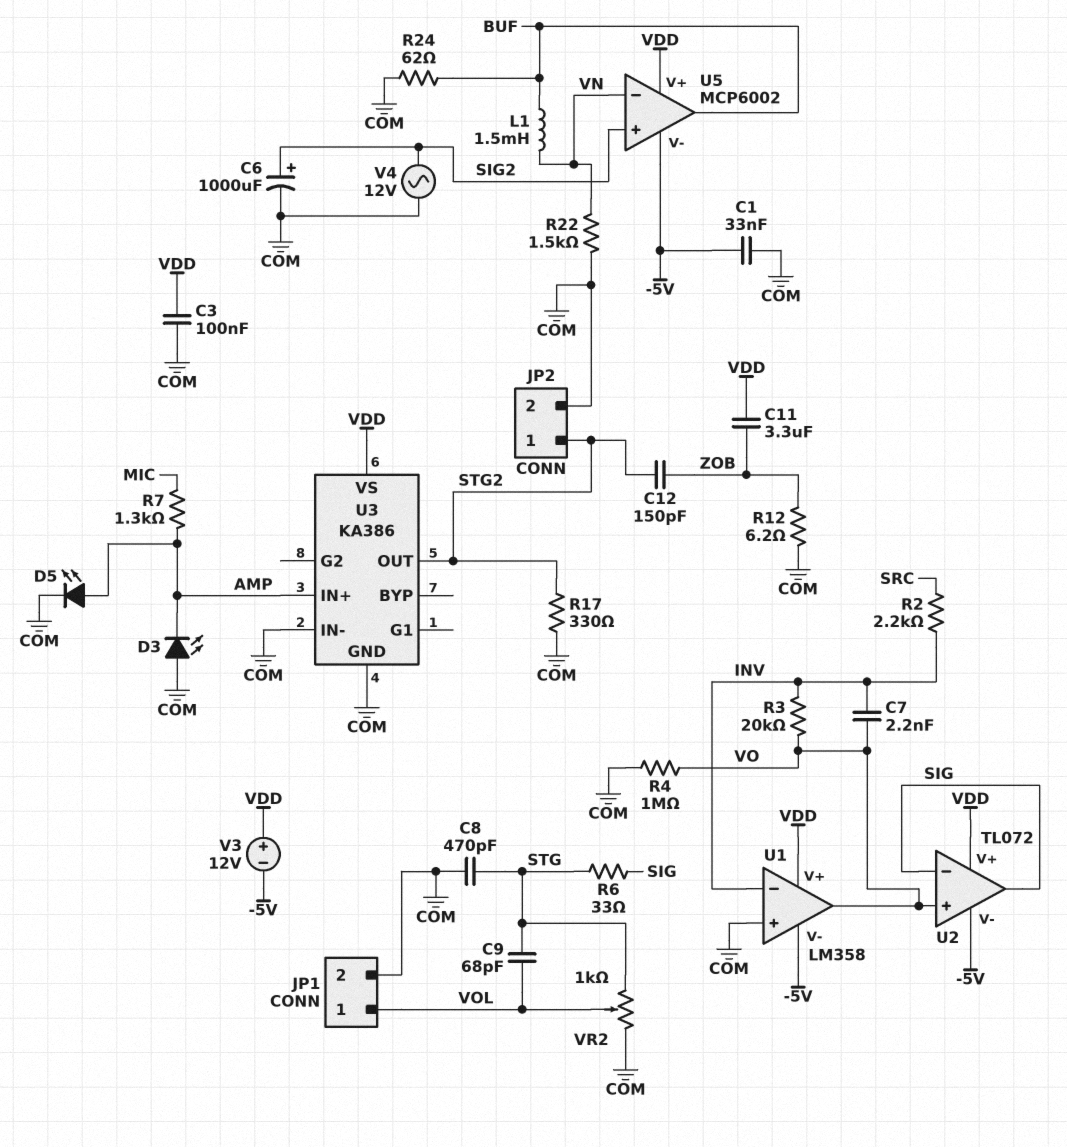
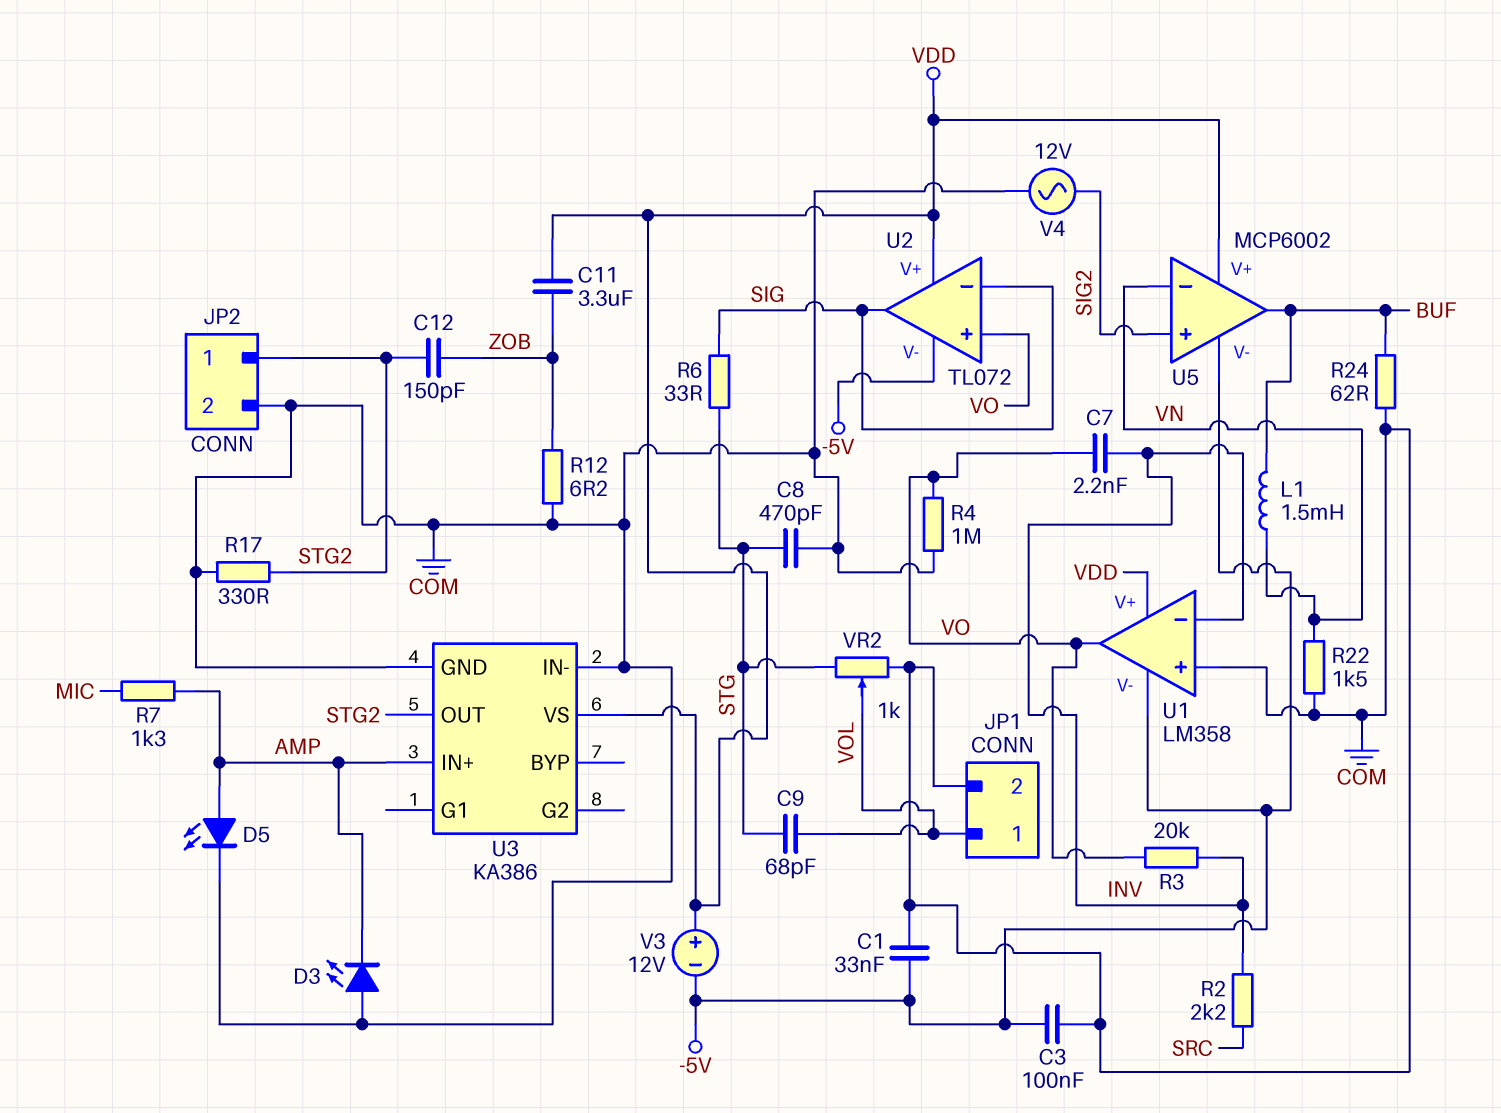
C3: 100nF (COM, VDD) -> 100nF (-5V, COM)
C6: 1000uF (plus SIG2, minus COM) -> none

